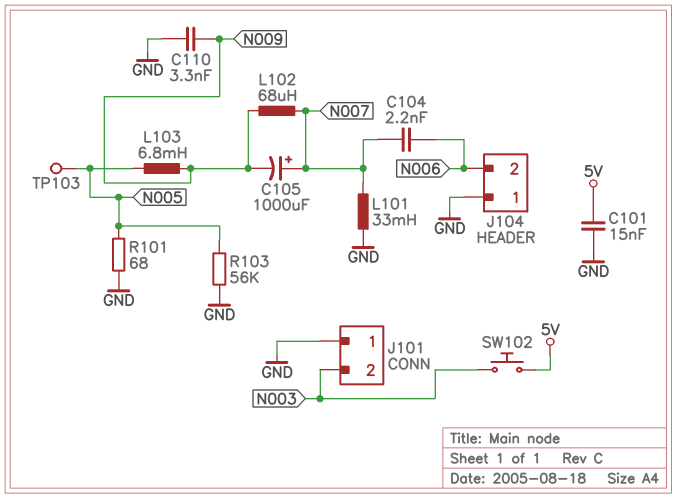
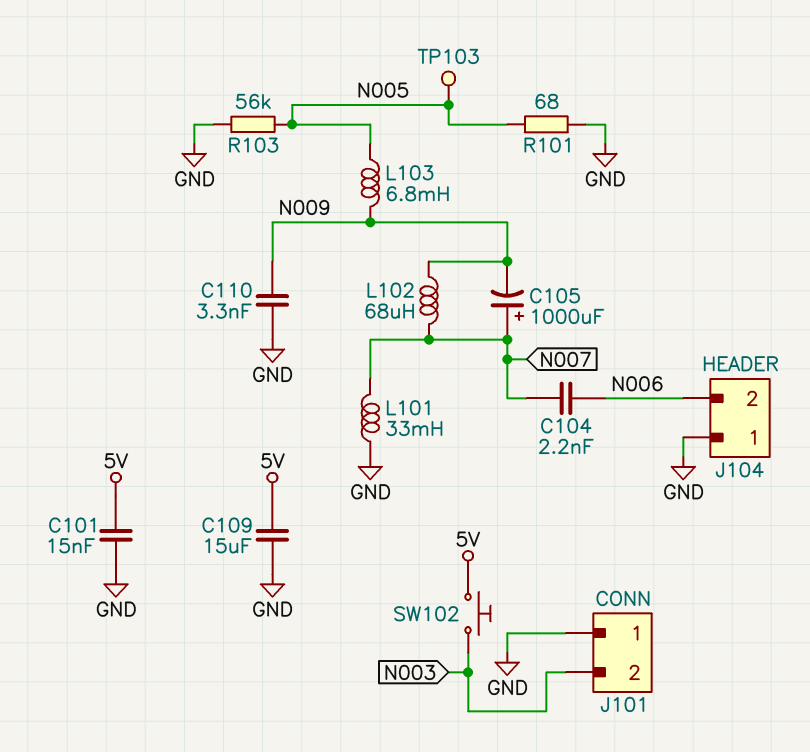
C109: none -> 15uF (5V, GND)

